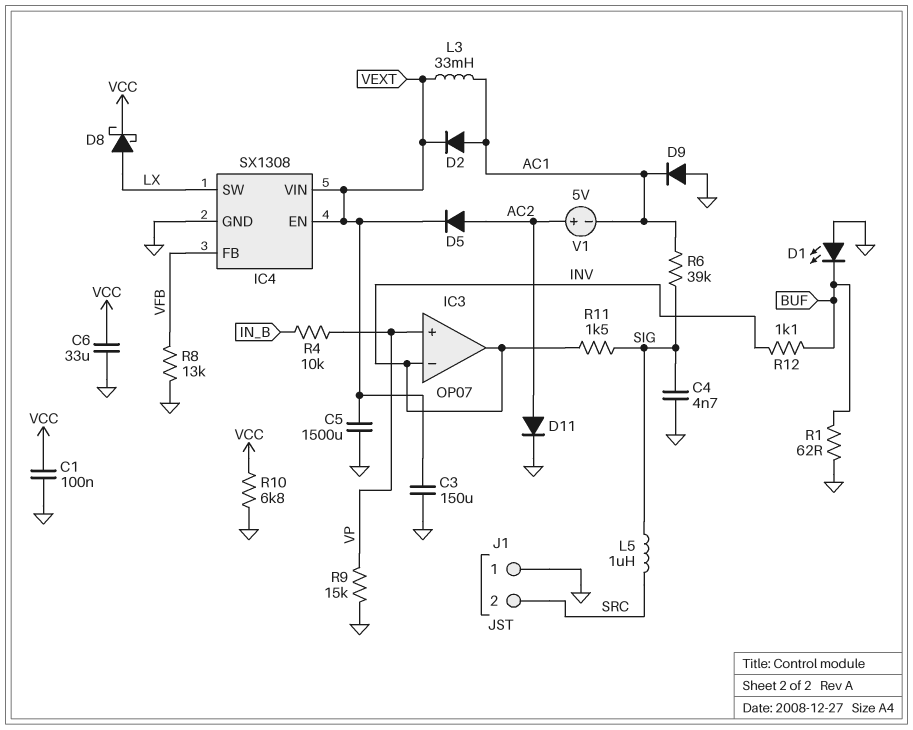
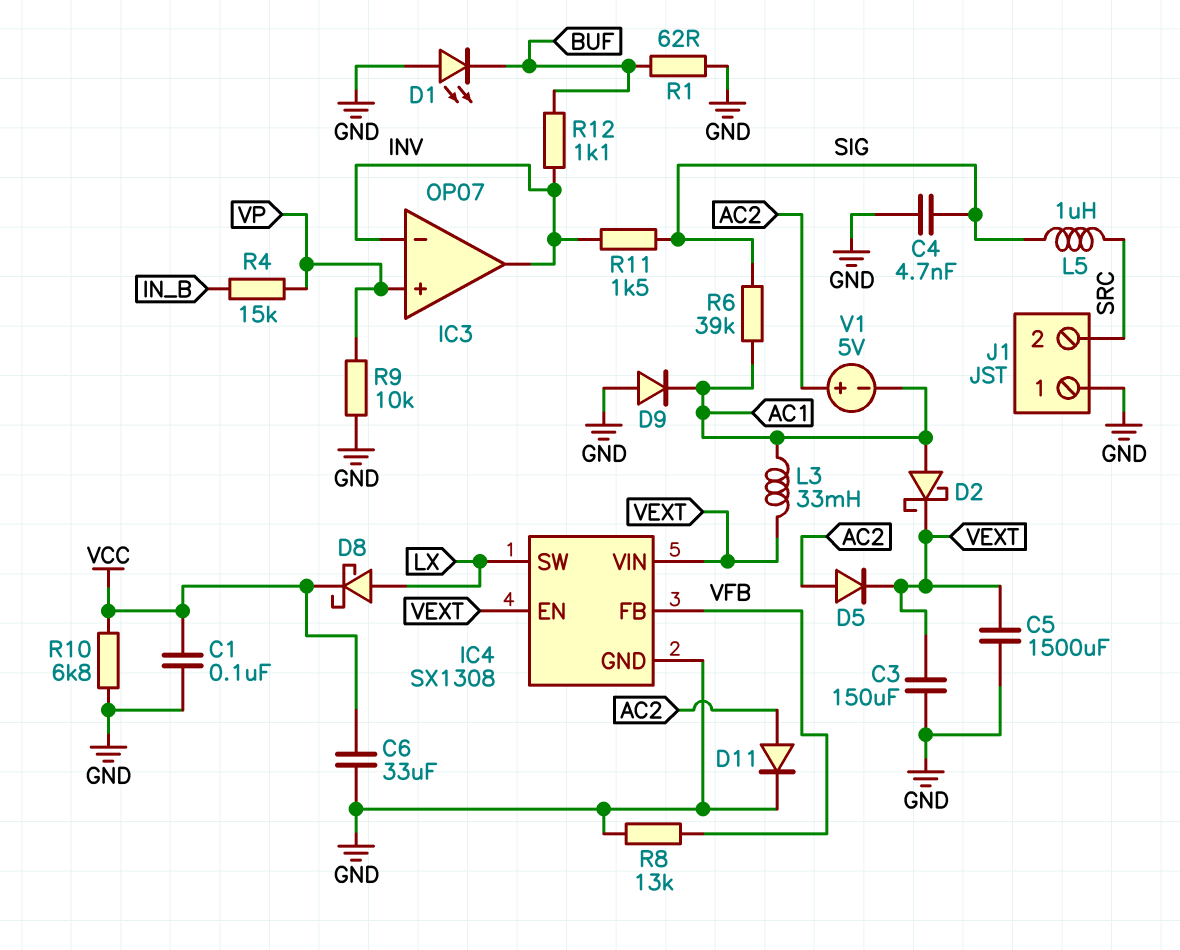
D2: diode (A AC1, K VEXT) -> schottky (A AC1, K VEXT)
R4: 10k (IN_B, VP) -> 15k (IN_B, VP)
R9: 15k (GND, VP) -> 10k (GND, VP)

